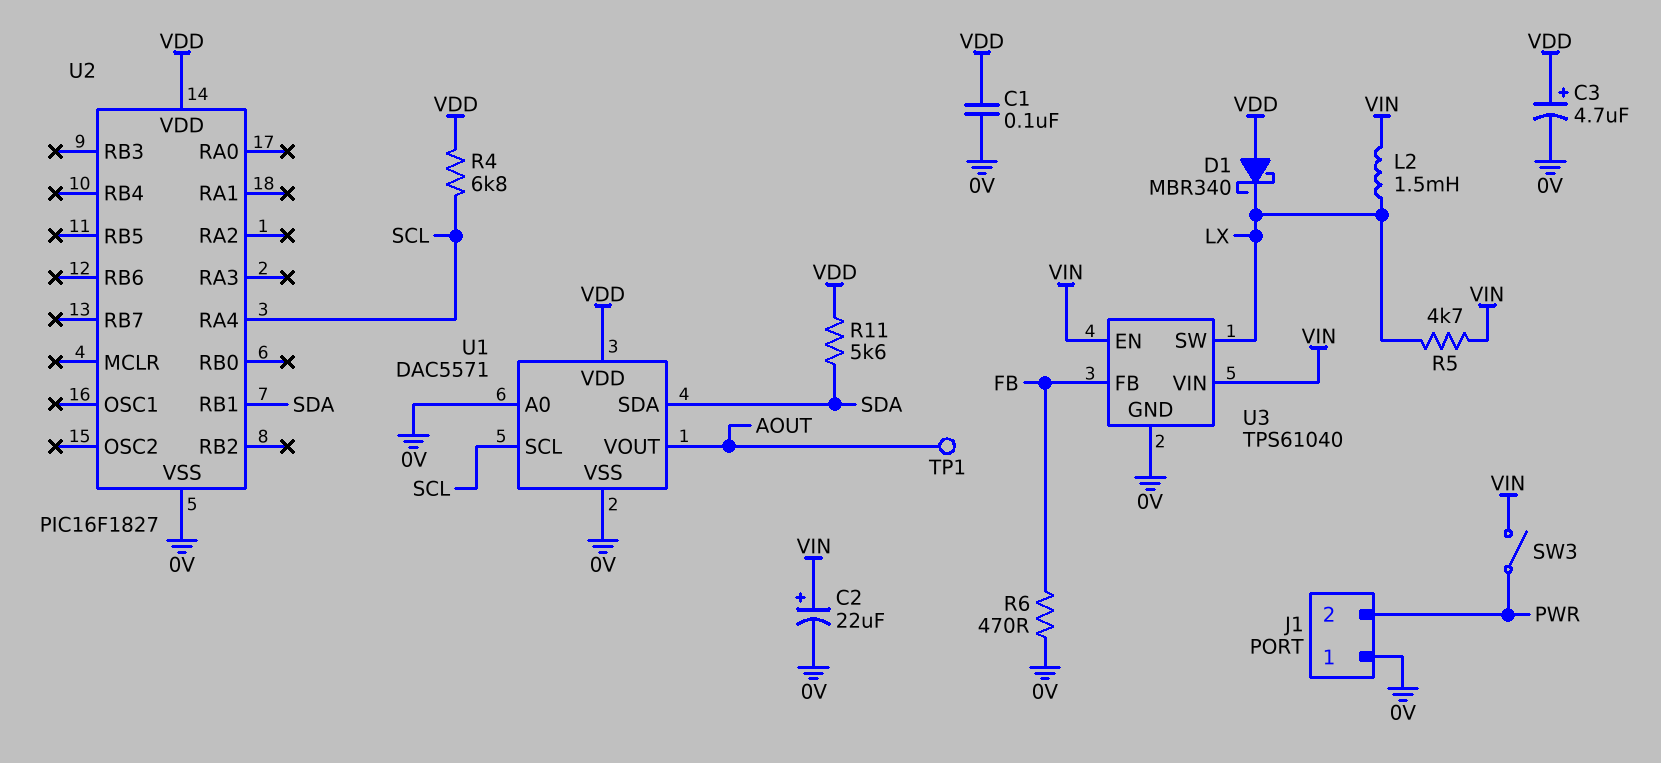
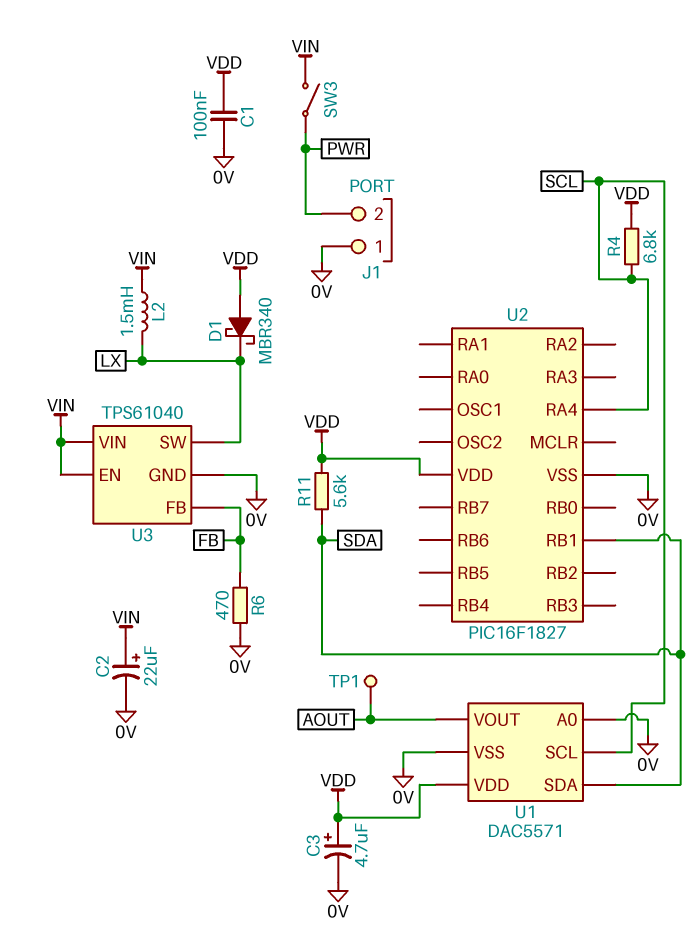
R5: 4.7k (LX, VIN) -> none

